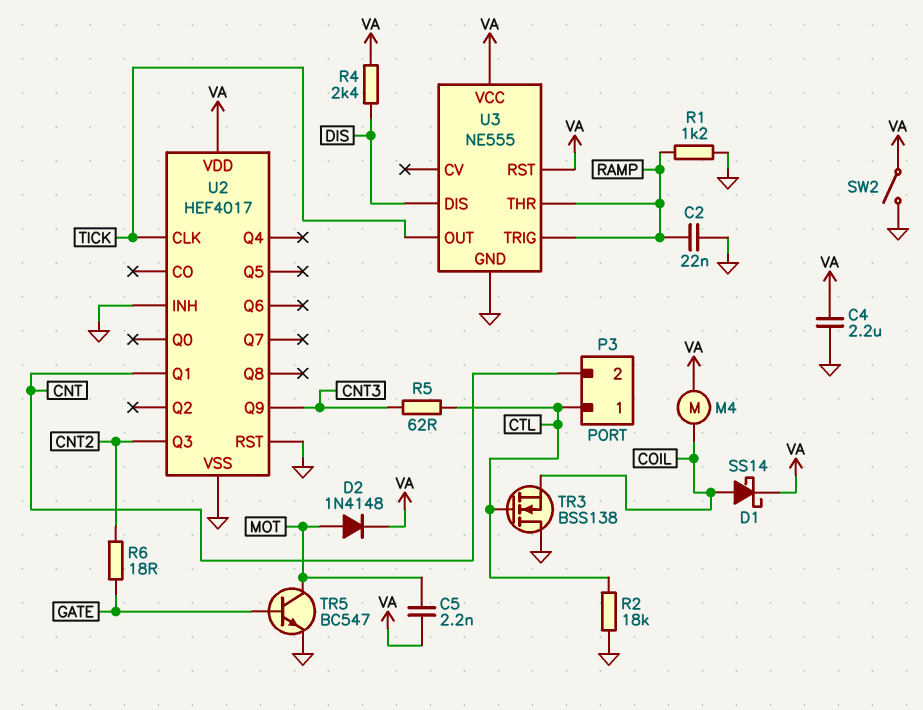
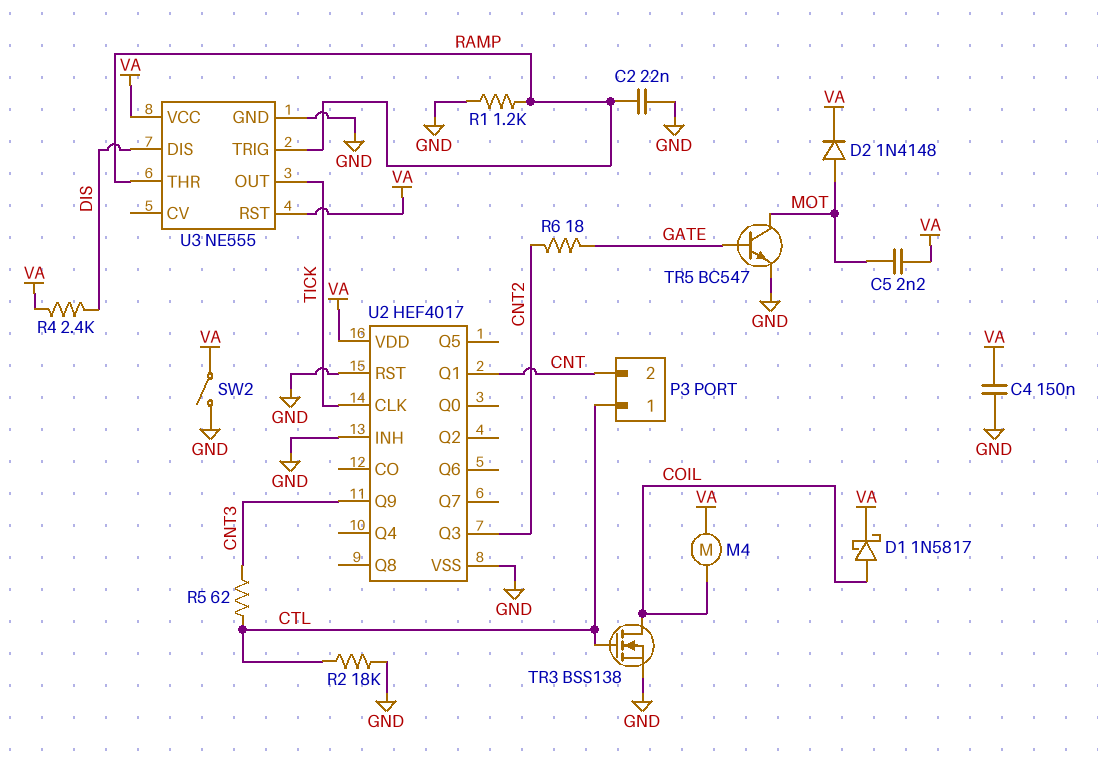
C4: 2.2uF (GND, VA) -> 150nF (GND, VA)
D1: schottky SS14 (A COIL, K VA) -> schottky 1N5817 (A COIL, K VA)
TR3: NMOS BSS138 (G CTL, D GND, S COIL) -> NMOS BSS138 (G CTL, D COIL, S GND)

